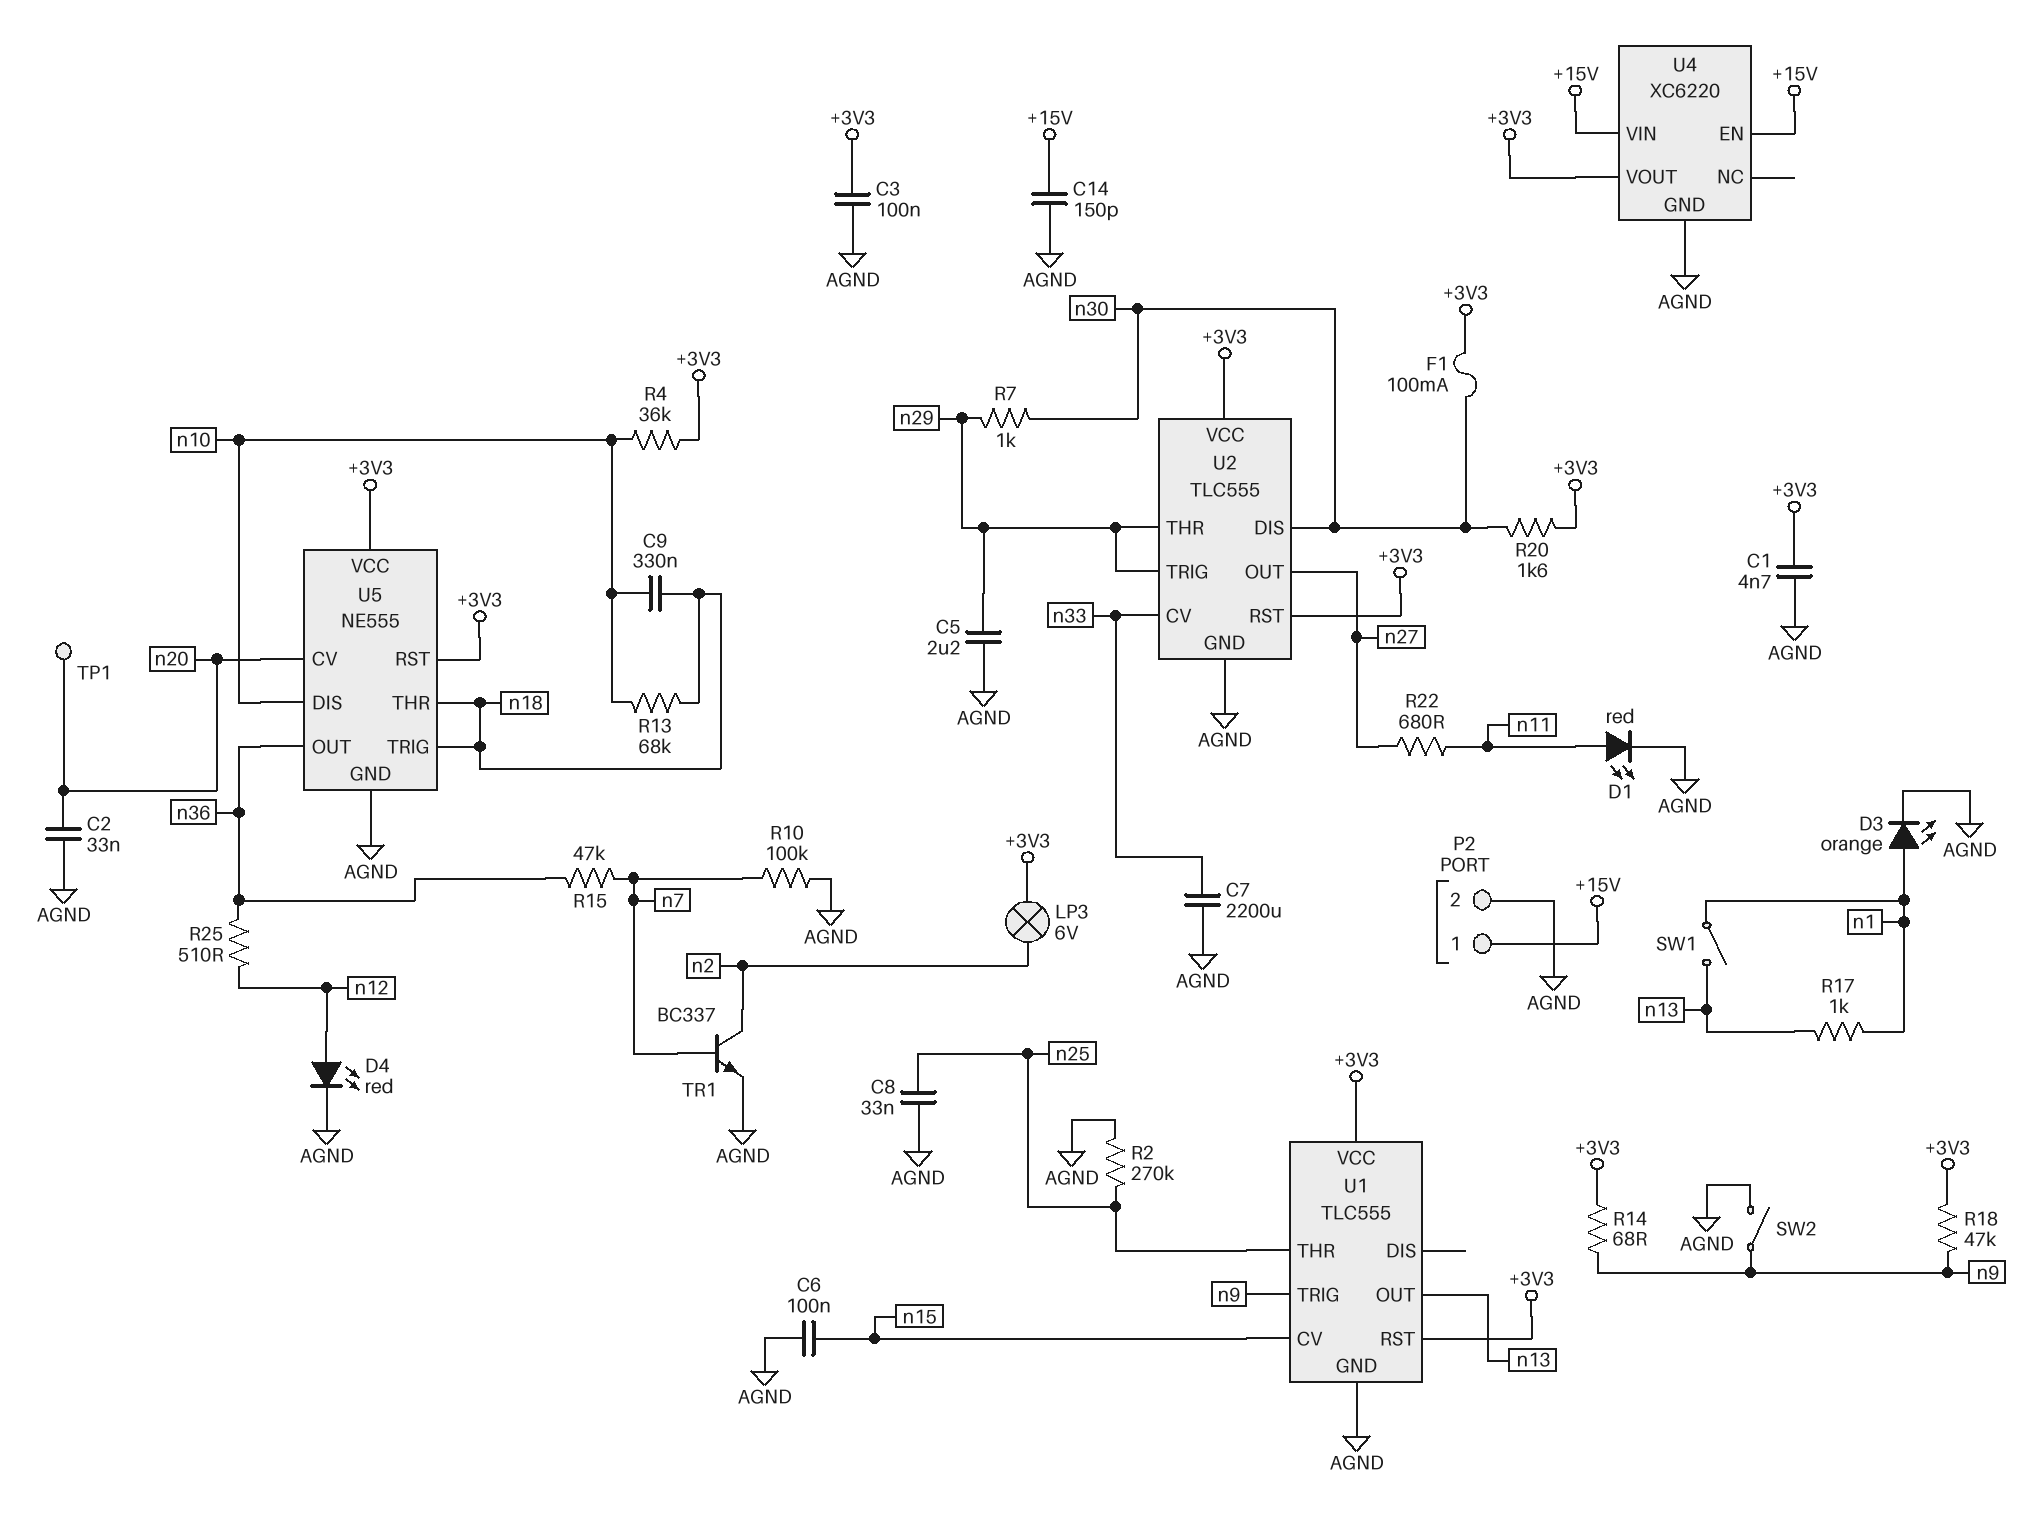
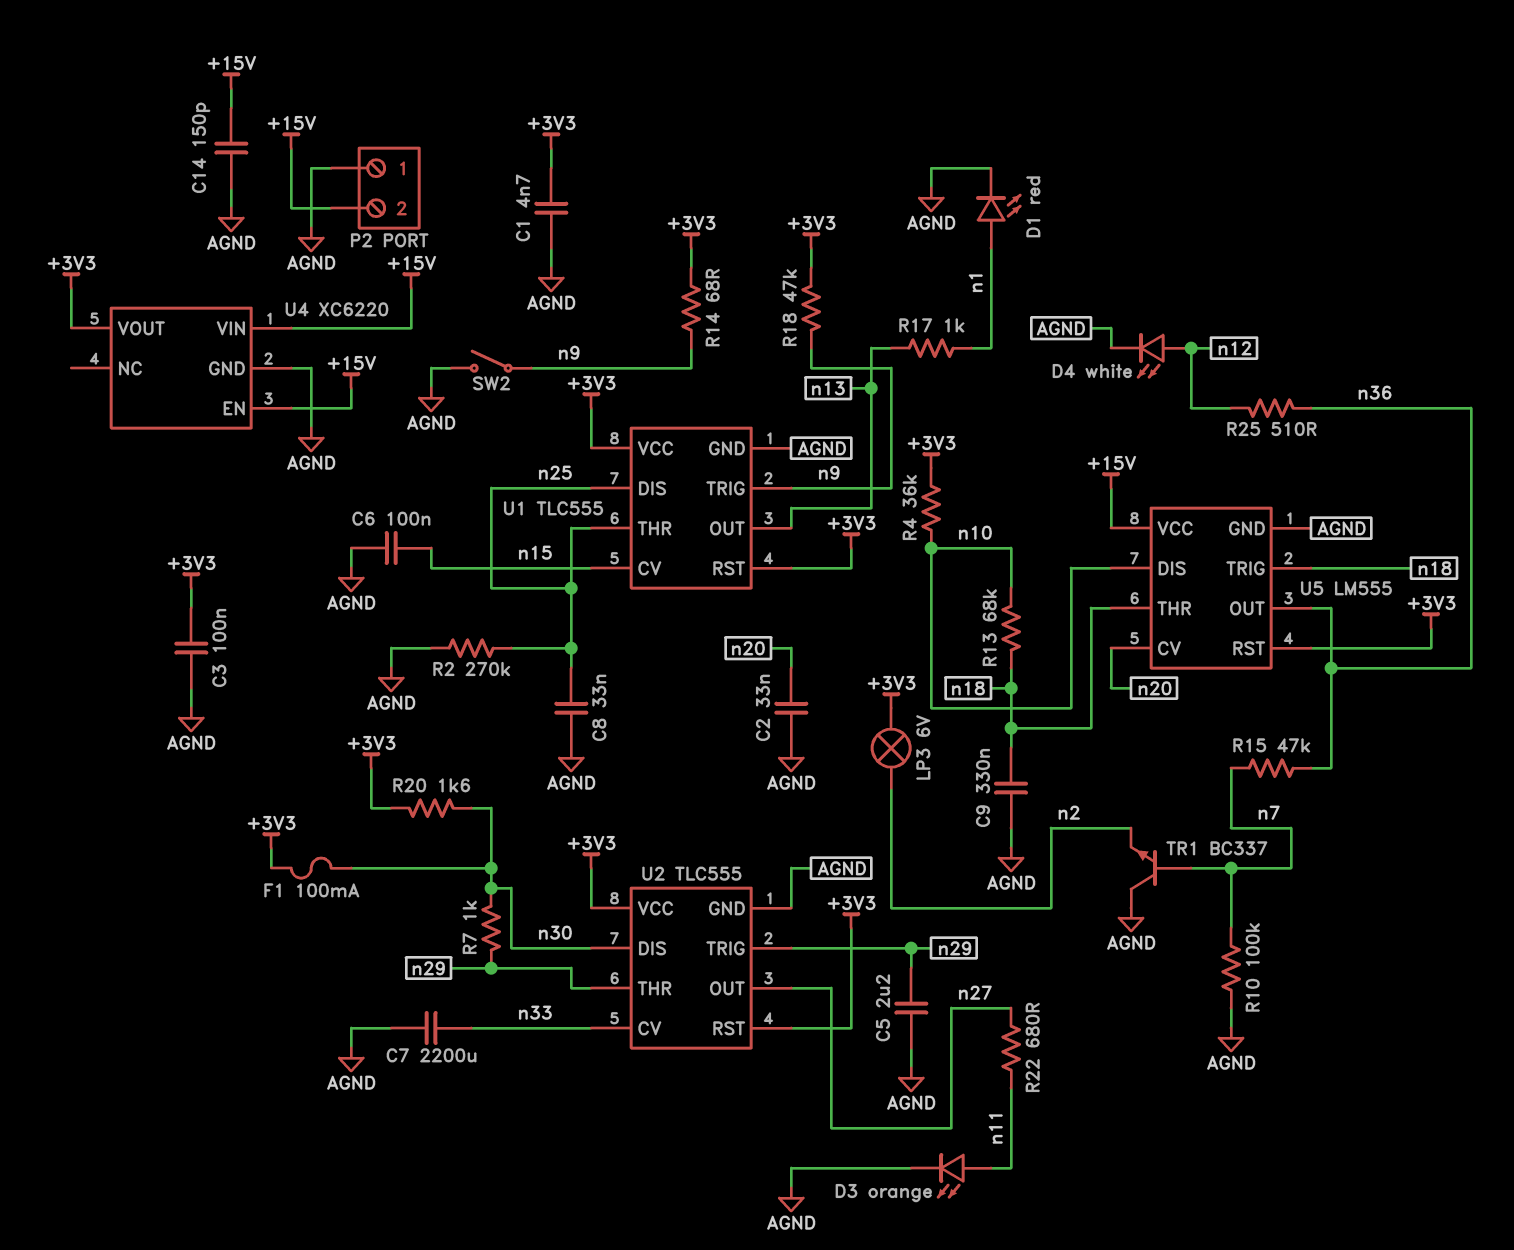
C9: 330nF (n10, n18) -> 330nF (AGND, n18)
D1: LED red (A n11, K AGND) -> LED red (A n1, K AGND)
D3: LED orange (A n1, K AGND) -> LED orange (A n11, K AGND)
D4: LED red (A n12, K AGND) -> LED white (A n12, K AGND)
P2 pin 1: +15V -> AGND
P2 pin 2: AGND -> +15V
SW1: switch (n1, n13) -> none
TP1: test point (n20) -> none
TR1: NPN BC337 (B n7, C n2, E AGND) -> NPN BC337 (B n7, C AGND, E n2)
U1 pin DIS: none -> n25
U5: NE555 -> LM555
U5 pin VCC: +3V3 -> +15V

